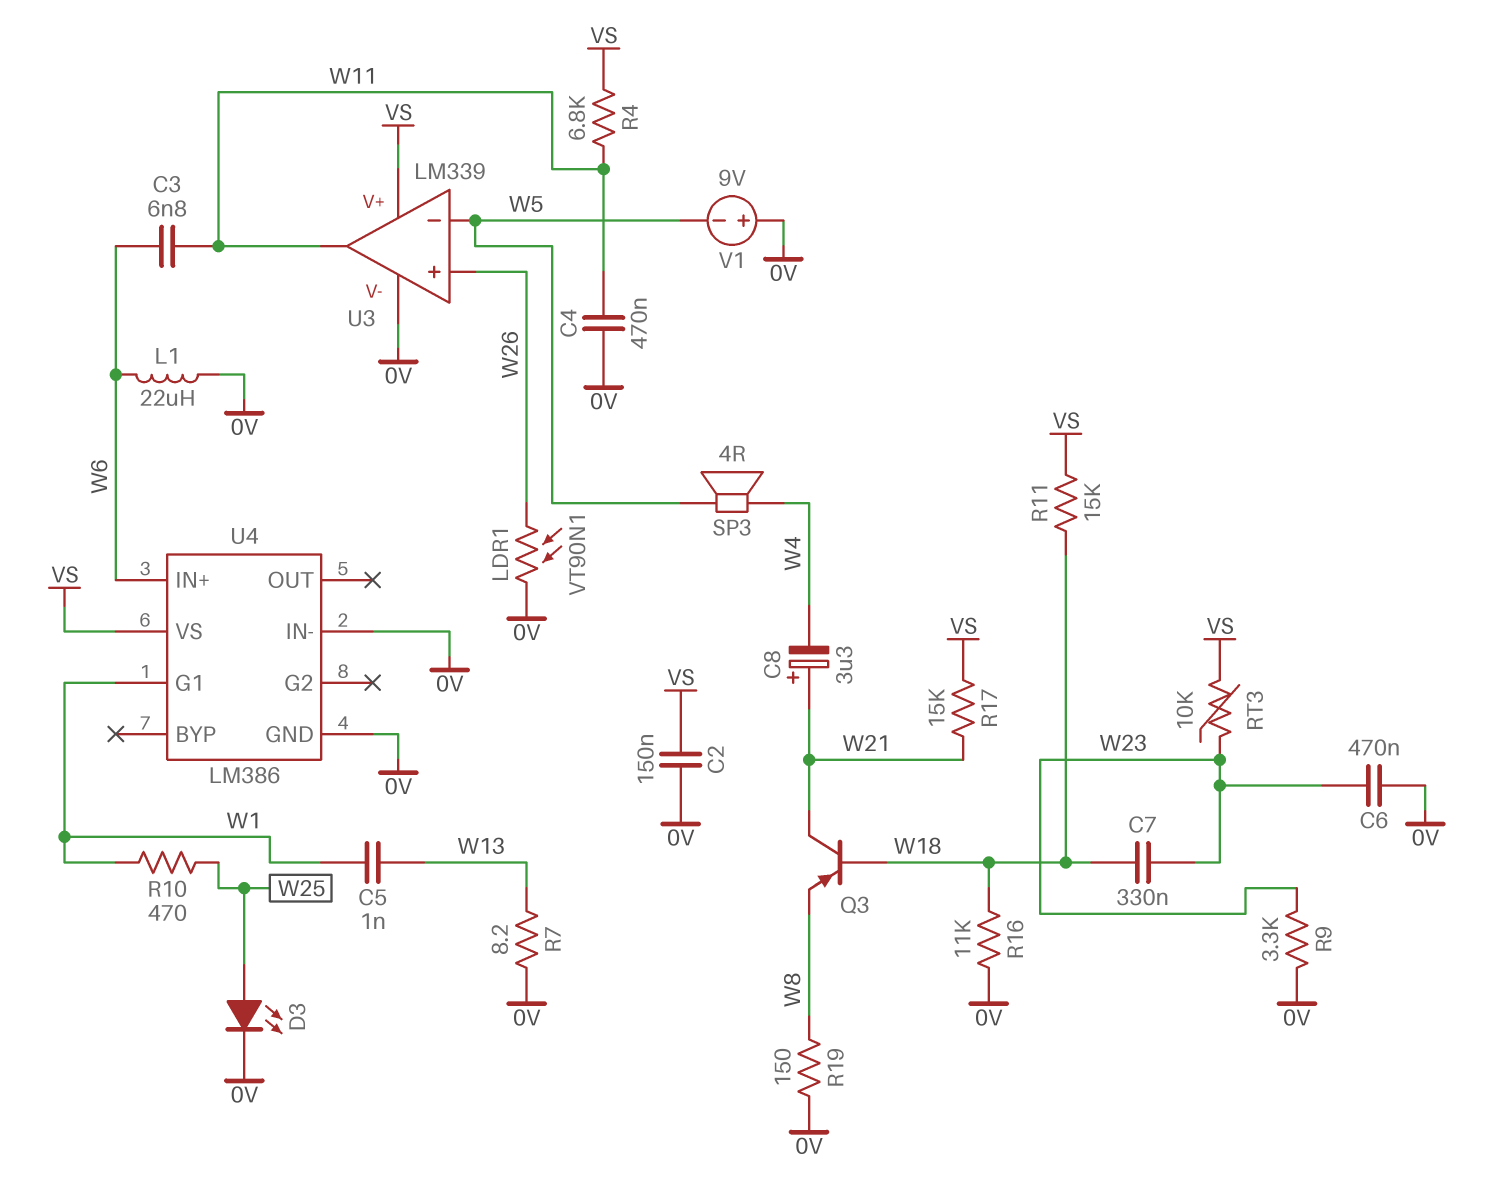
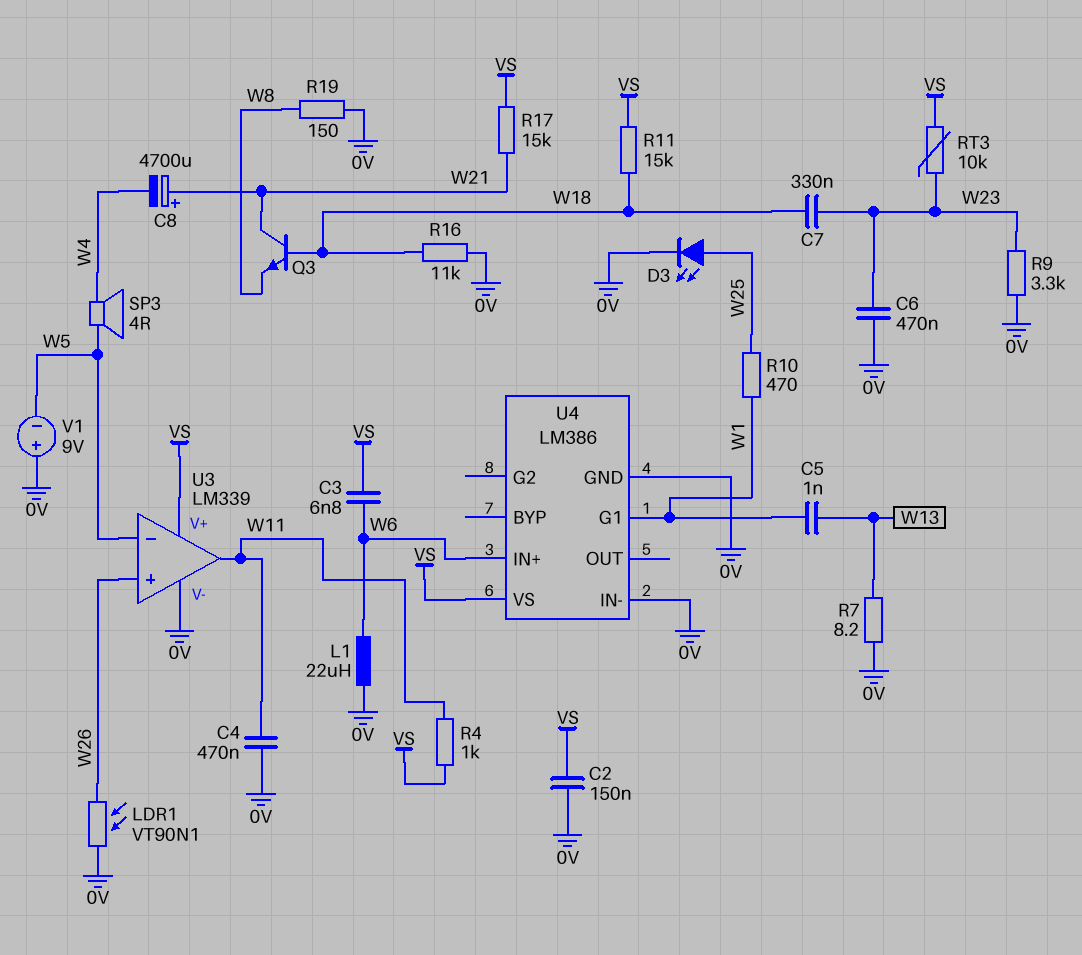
C3: 6.8nF (W6, W11) -> 6.8nF (VS, W6)
C8: 3.3uF (plus W21, minus W4) -> 4700uF (plus W21, minus W4)
Q3: PNP (B W18, C W21, E W8) -> NPN (B W18, C W21, E W8)
R4: 6.8k (VS, W11) -> 1k (VS, W11)

